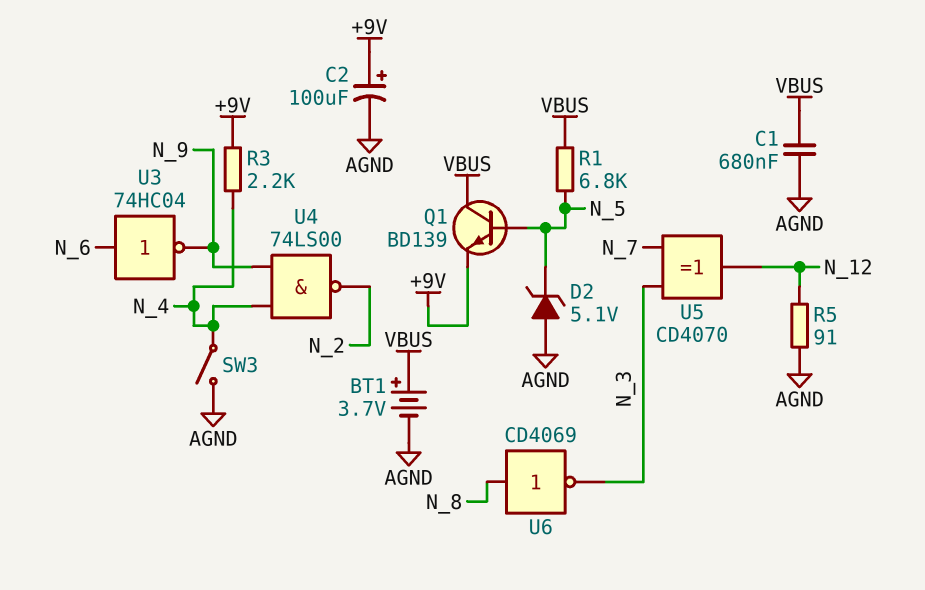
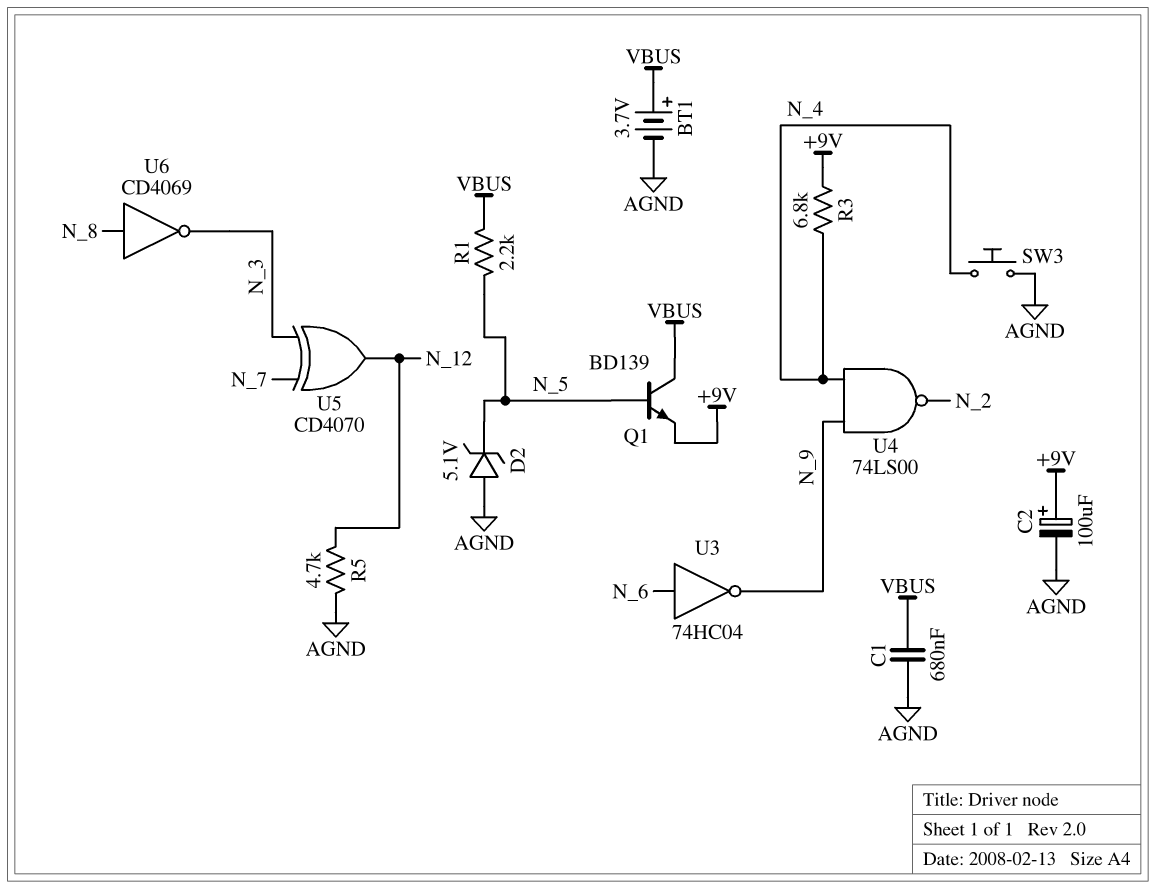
R1: 6.8k (N_5, VBUS) -> 2.2k (N_5, VBUS)
R3: 2.2k (+9V, N_4) -> 6.8k (+9V, N_4)
R5: 91 (AGND, N_12) -> 4.7k (AGND, N_12)
SW3: switch (AGND, N_4) -> button (AGND, N_4)

